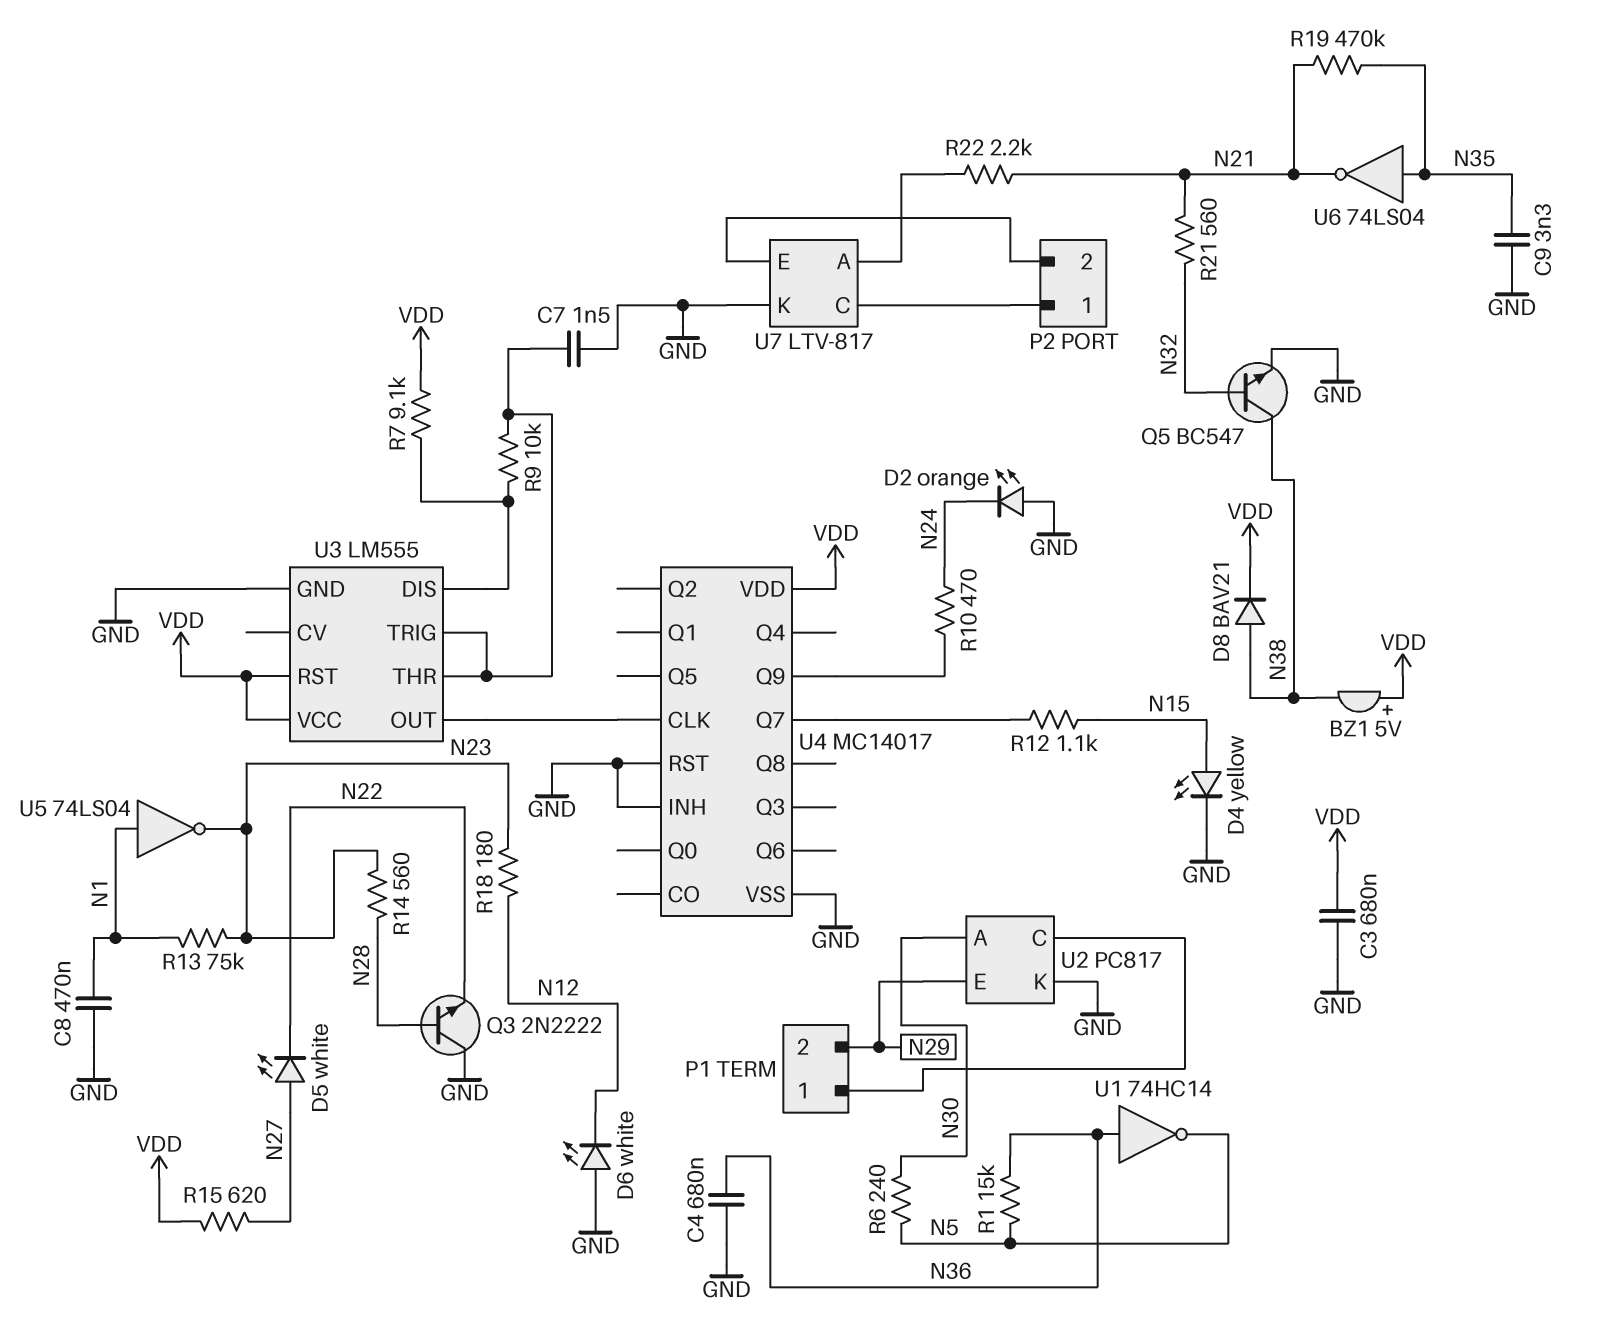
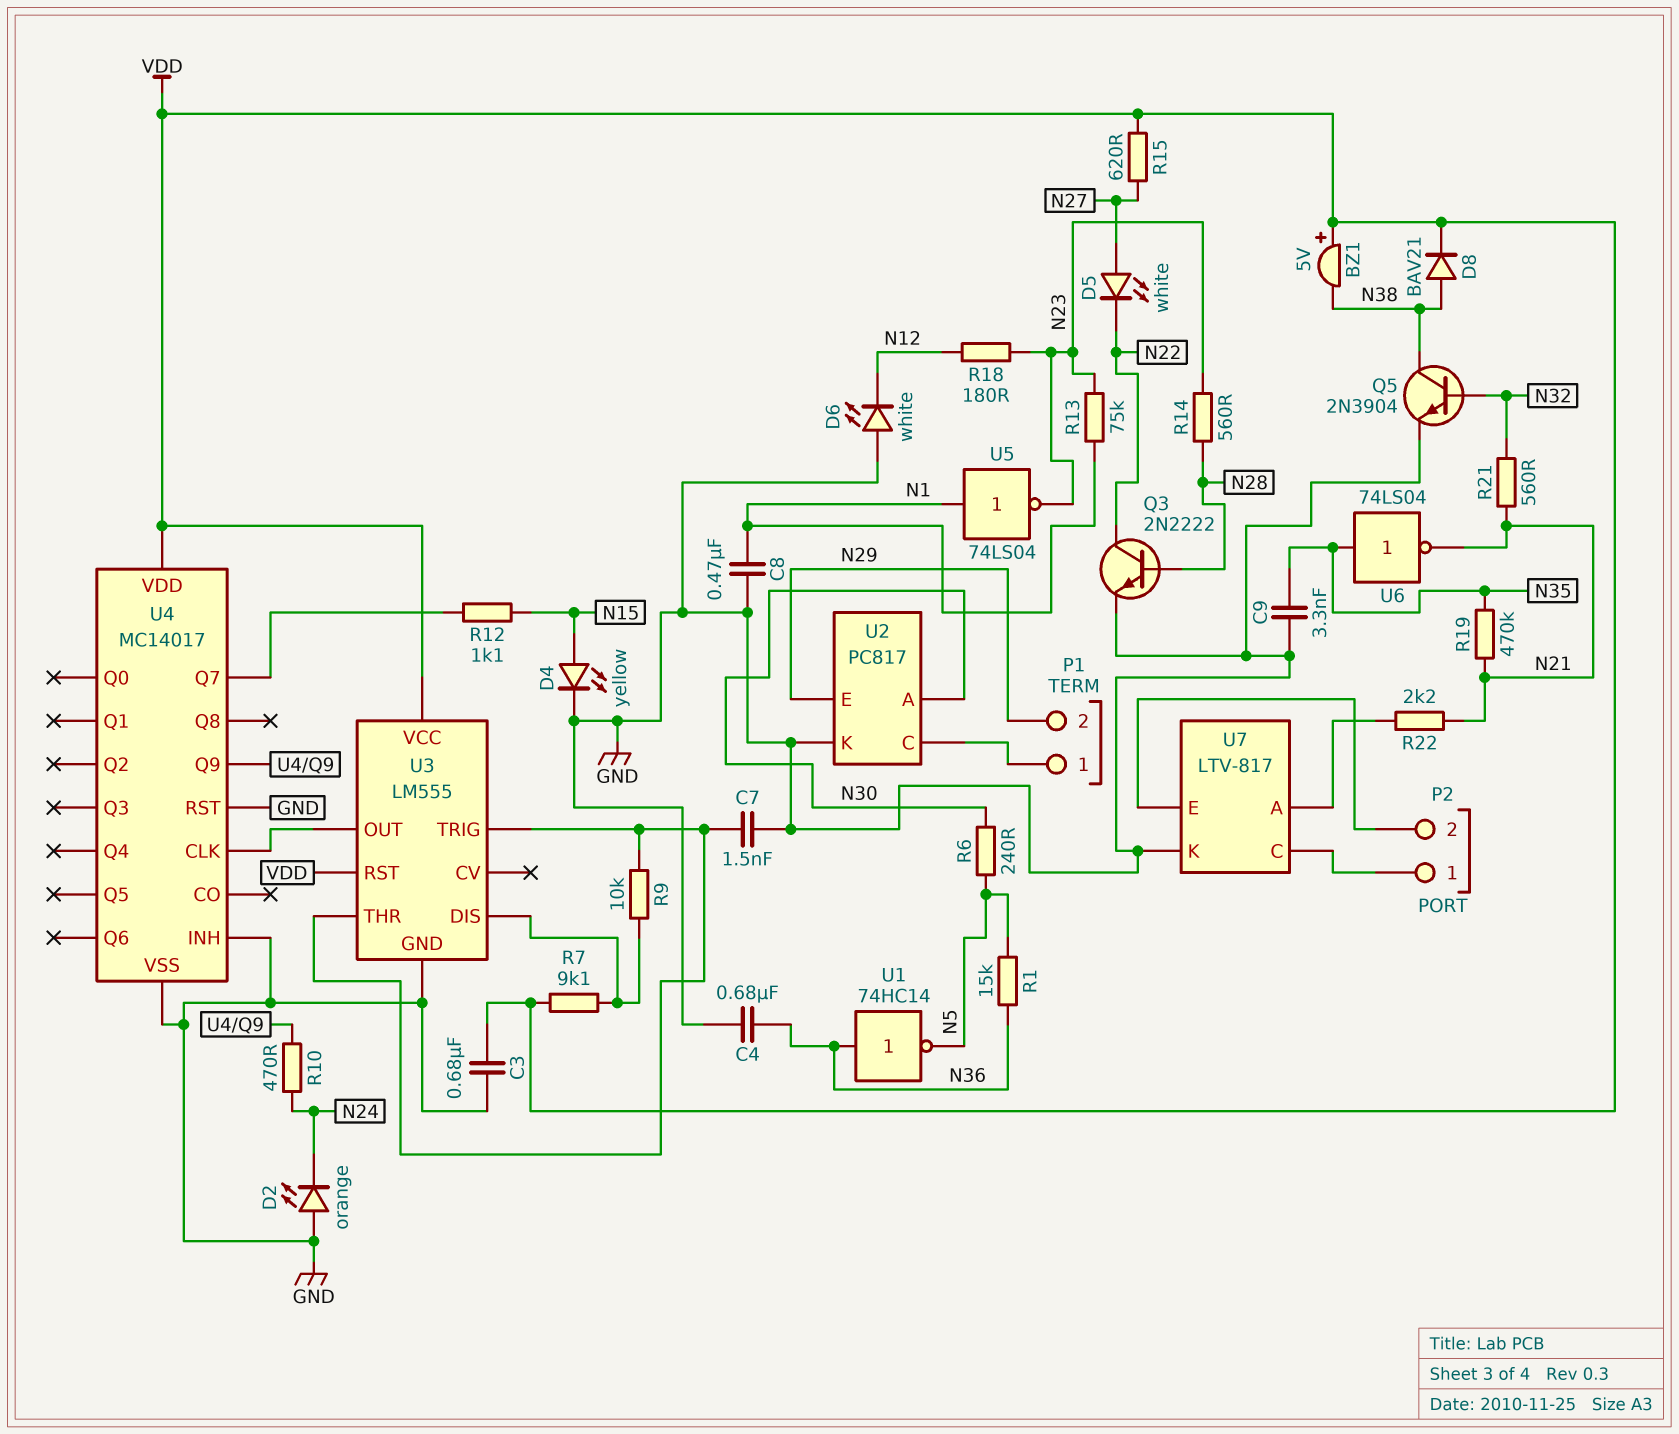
Q3: NPN 2N2222 (B N28, C GND, E N22) -> NPN 2N2222 (B N28, C N22, E GND)
Q5: NPN BC547 (B N32, C N38, E GND) -> NPN 2N3904 (B N32, C N38, E GND)

